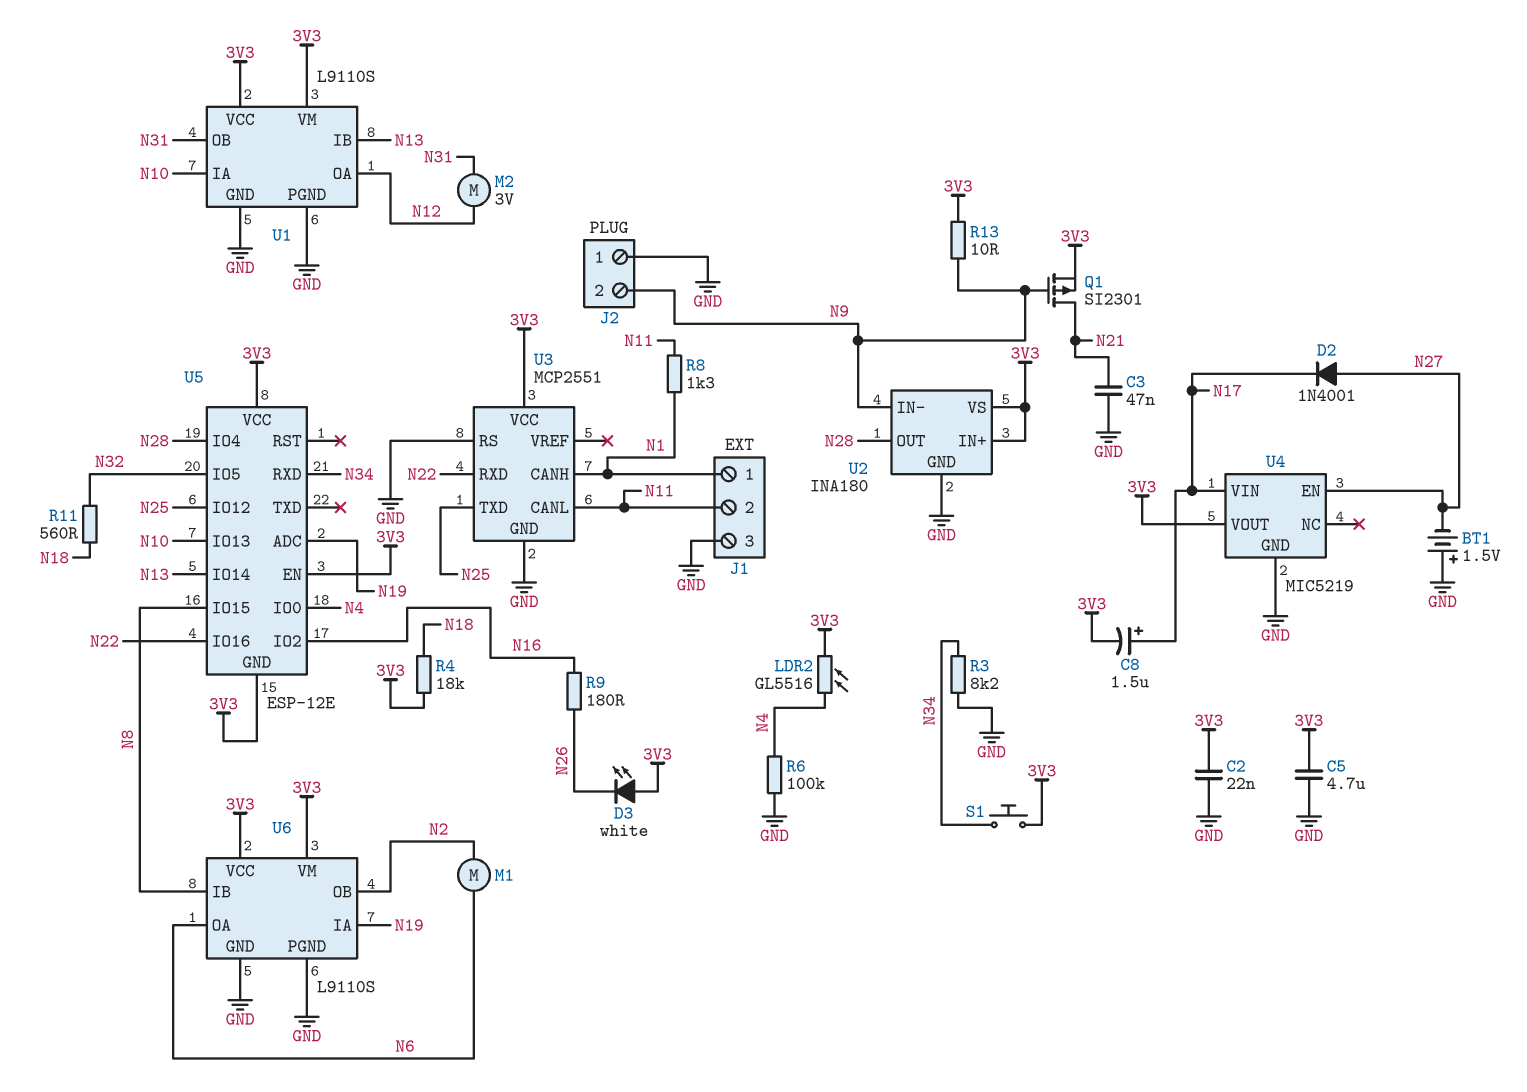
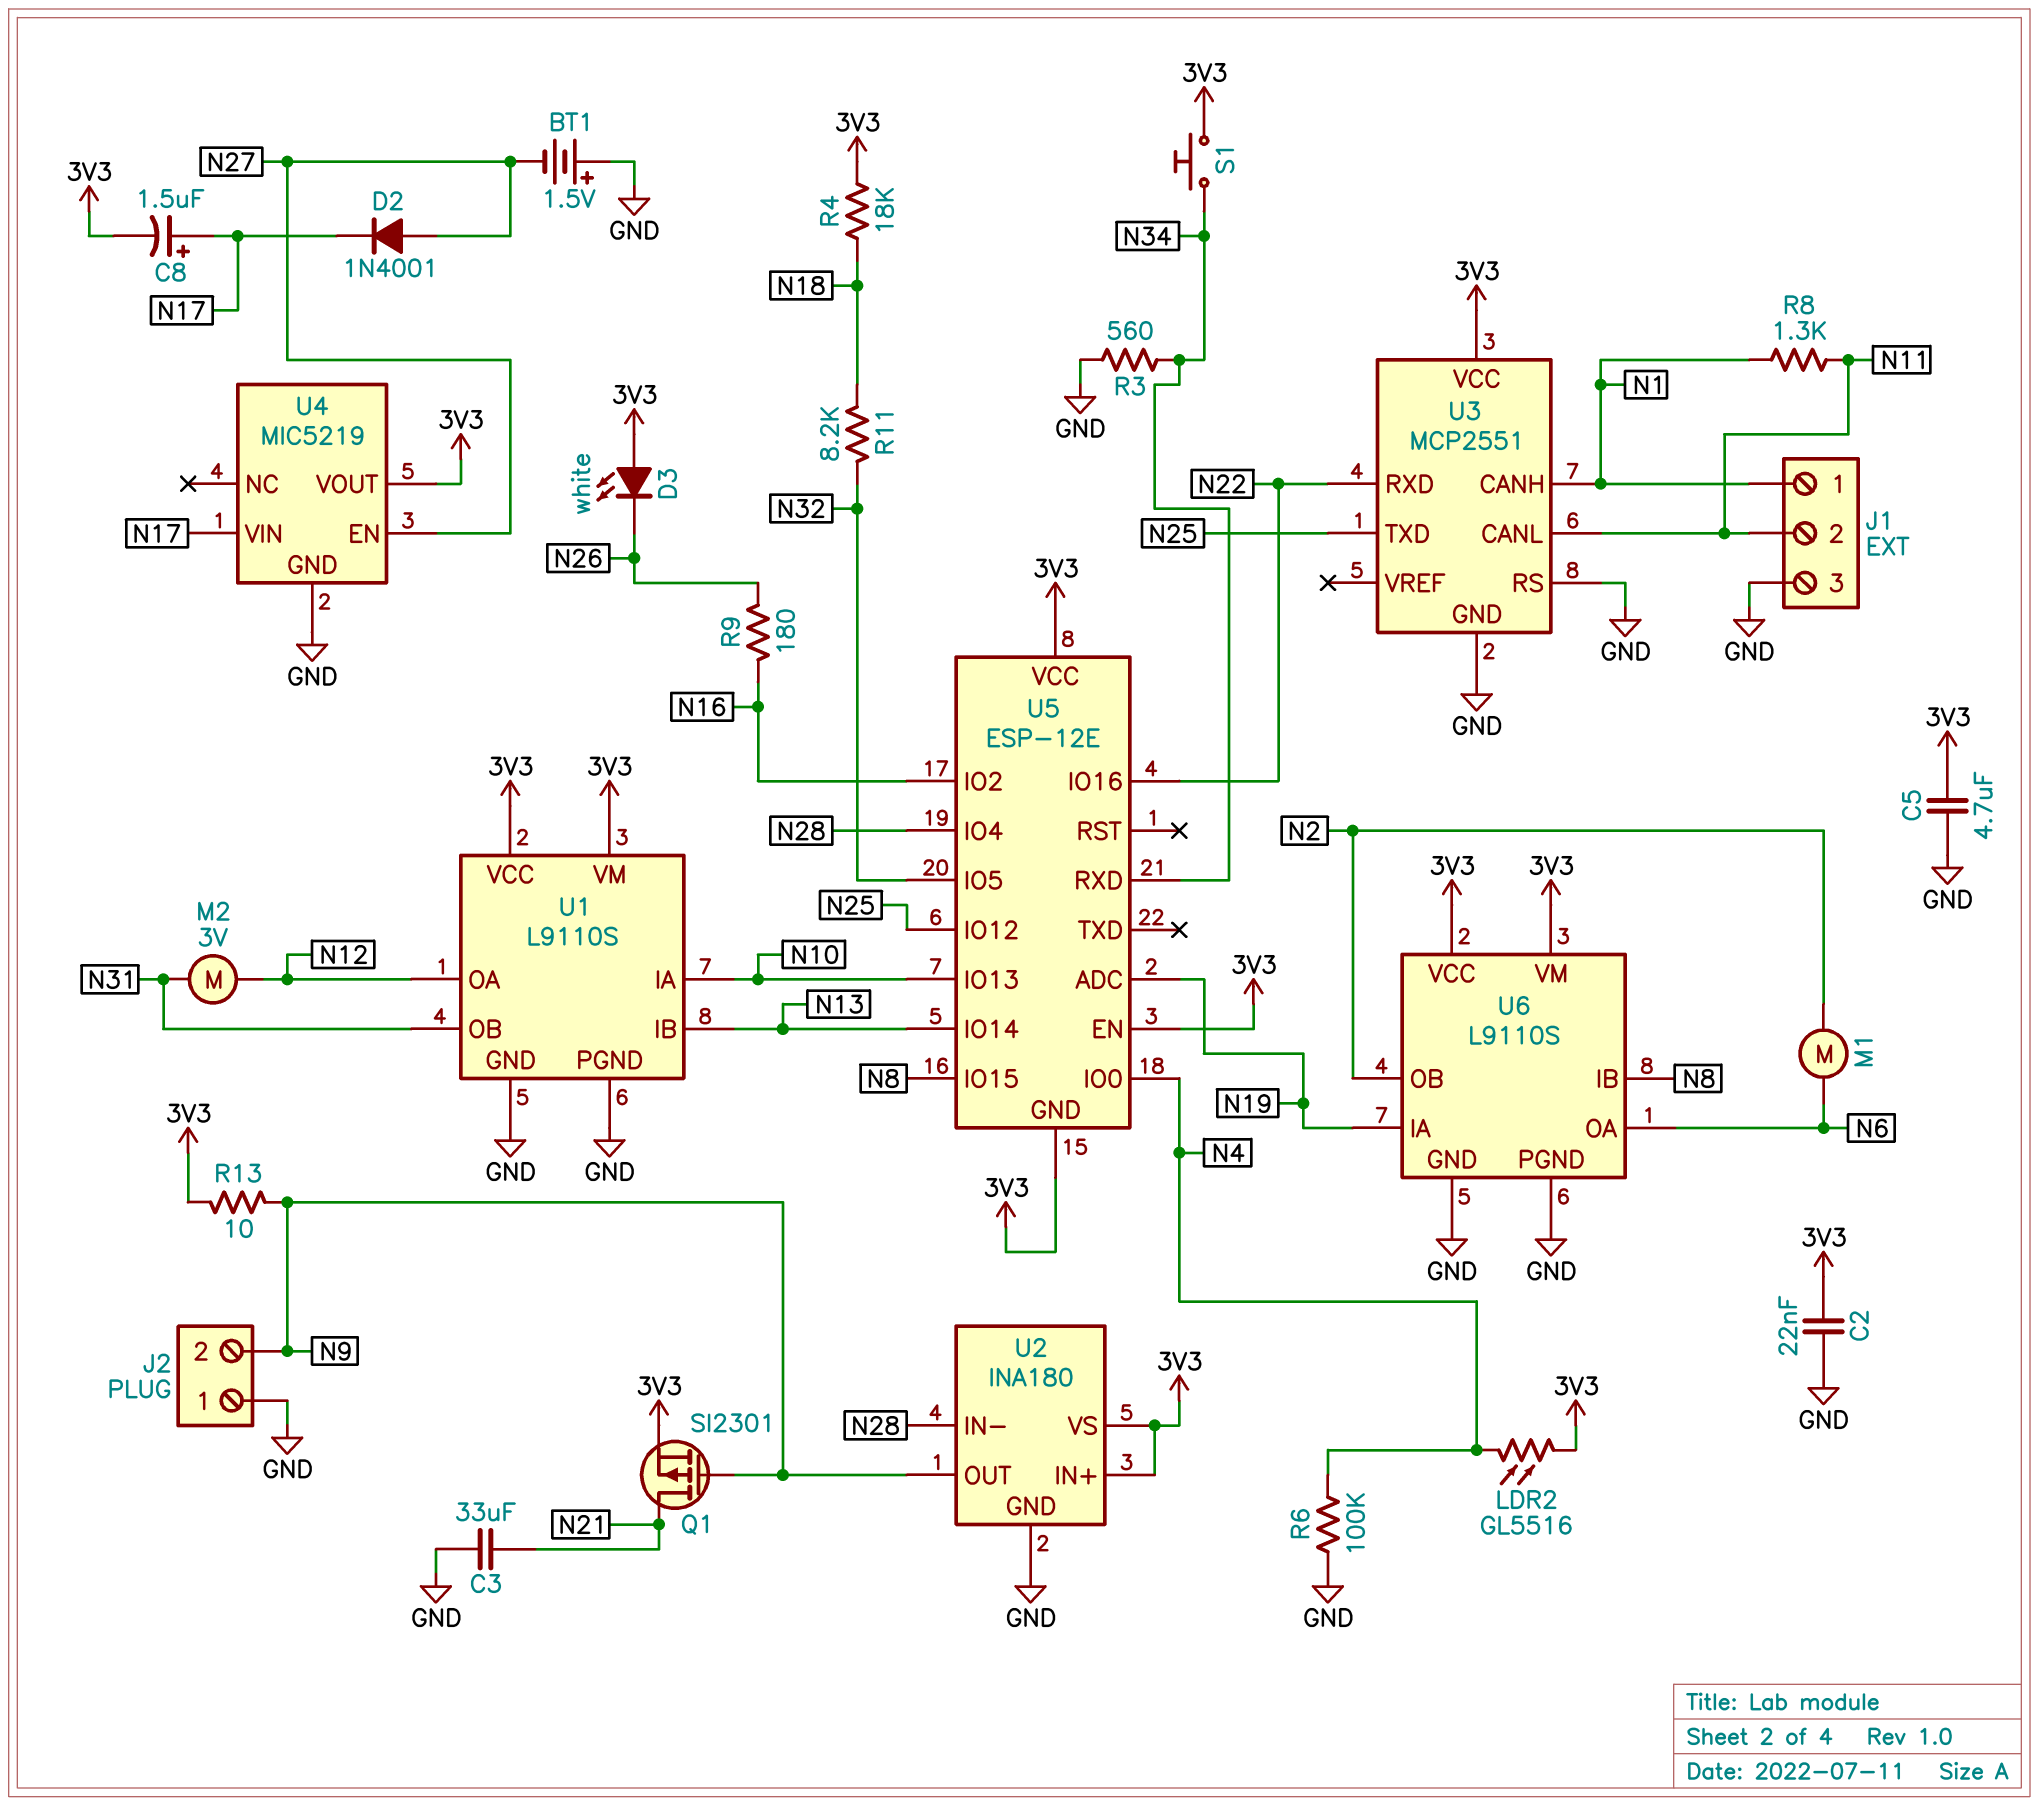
C3: 47nF (GND, N21) -> 33uF (GND, N21)
R3: 8.2k (GND, N34) -> 560 (GND, N34)
R11: 560 (N18, N32) -> 8.2k (N18, N32)
U2 pin IN-: N9 -> N28
U2 pin OUT: N28 -> N9

